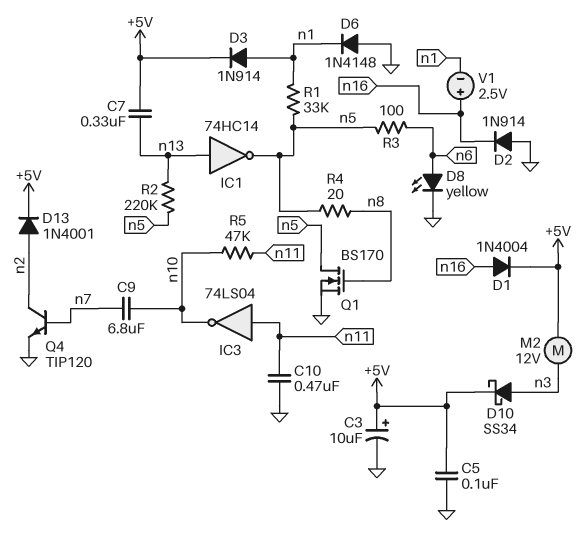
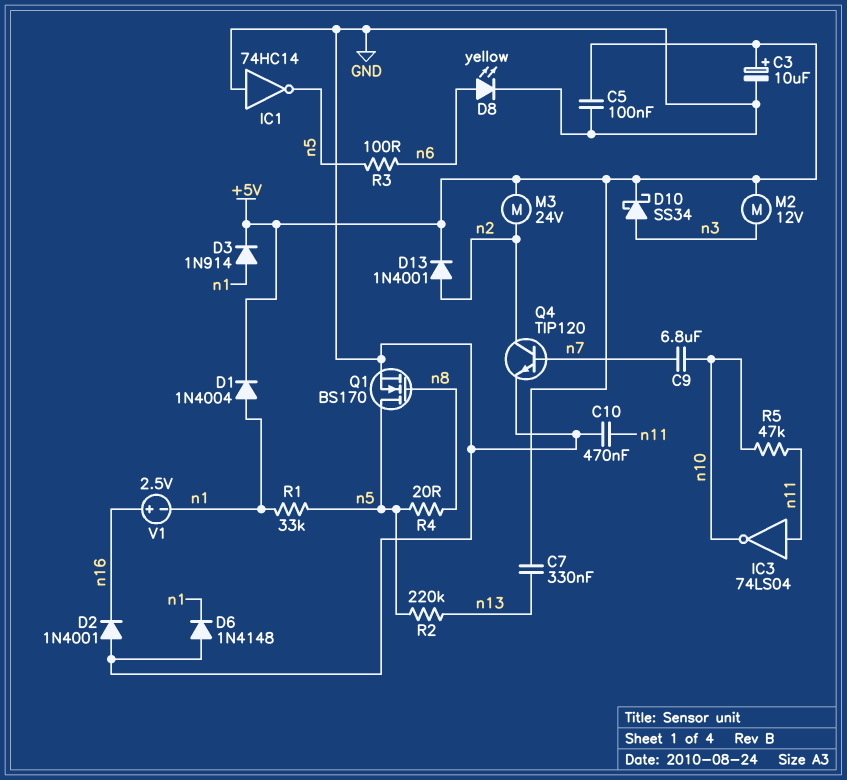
D1: diode 1N4004 (A n16, K +5V) -> diode 1N4004 (A n1, K +5V)
D2: diode 1N914 (A GND, K n16) -> diode 1N4001 (A GND, K n16)
IC1: NOT 74HC14 (in n13, out n5) -> NOT 74HC14 (in GND, out n5)
M3: none -> motor 24V (+5V, n2)

